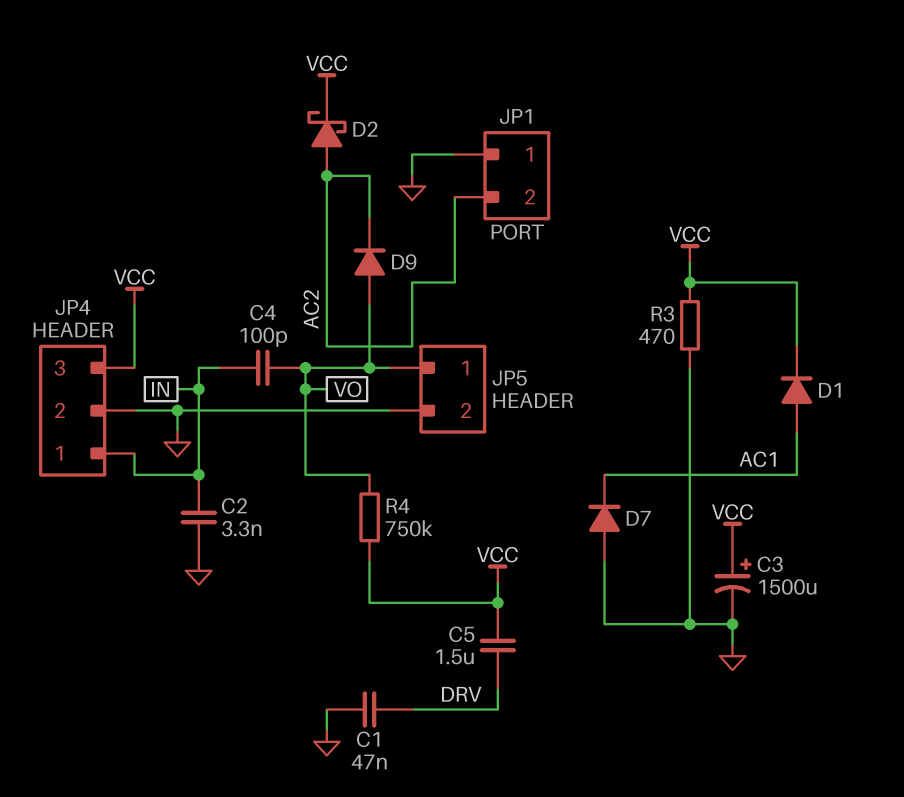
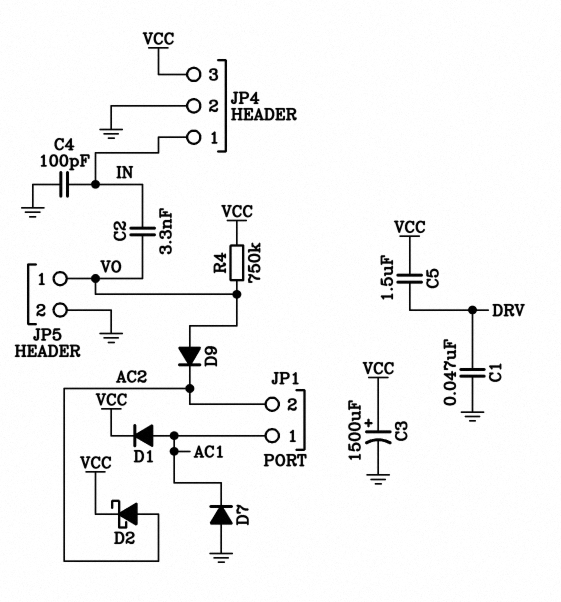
C2: 3.3nF (GND, IN) -> 3.3nF (IN, VO)
C4: 100pF (IN, VO) -> 100pF (GND, IN)
JP1 pin 1: GND -> AC1
R3: 470 (GND, VCC) -> none

